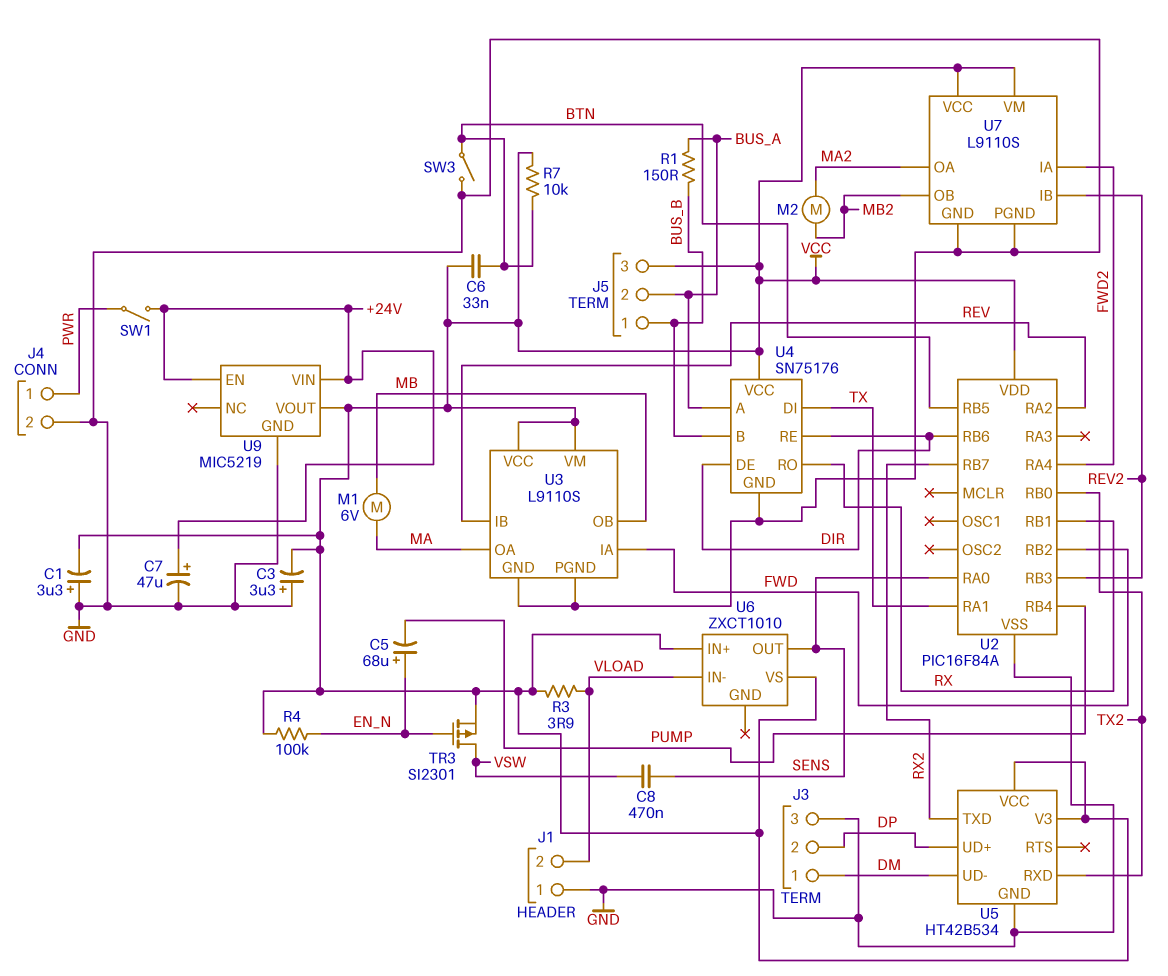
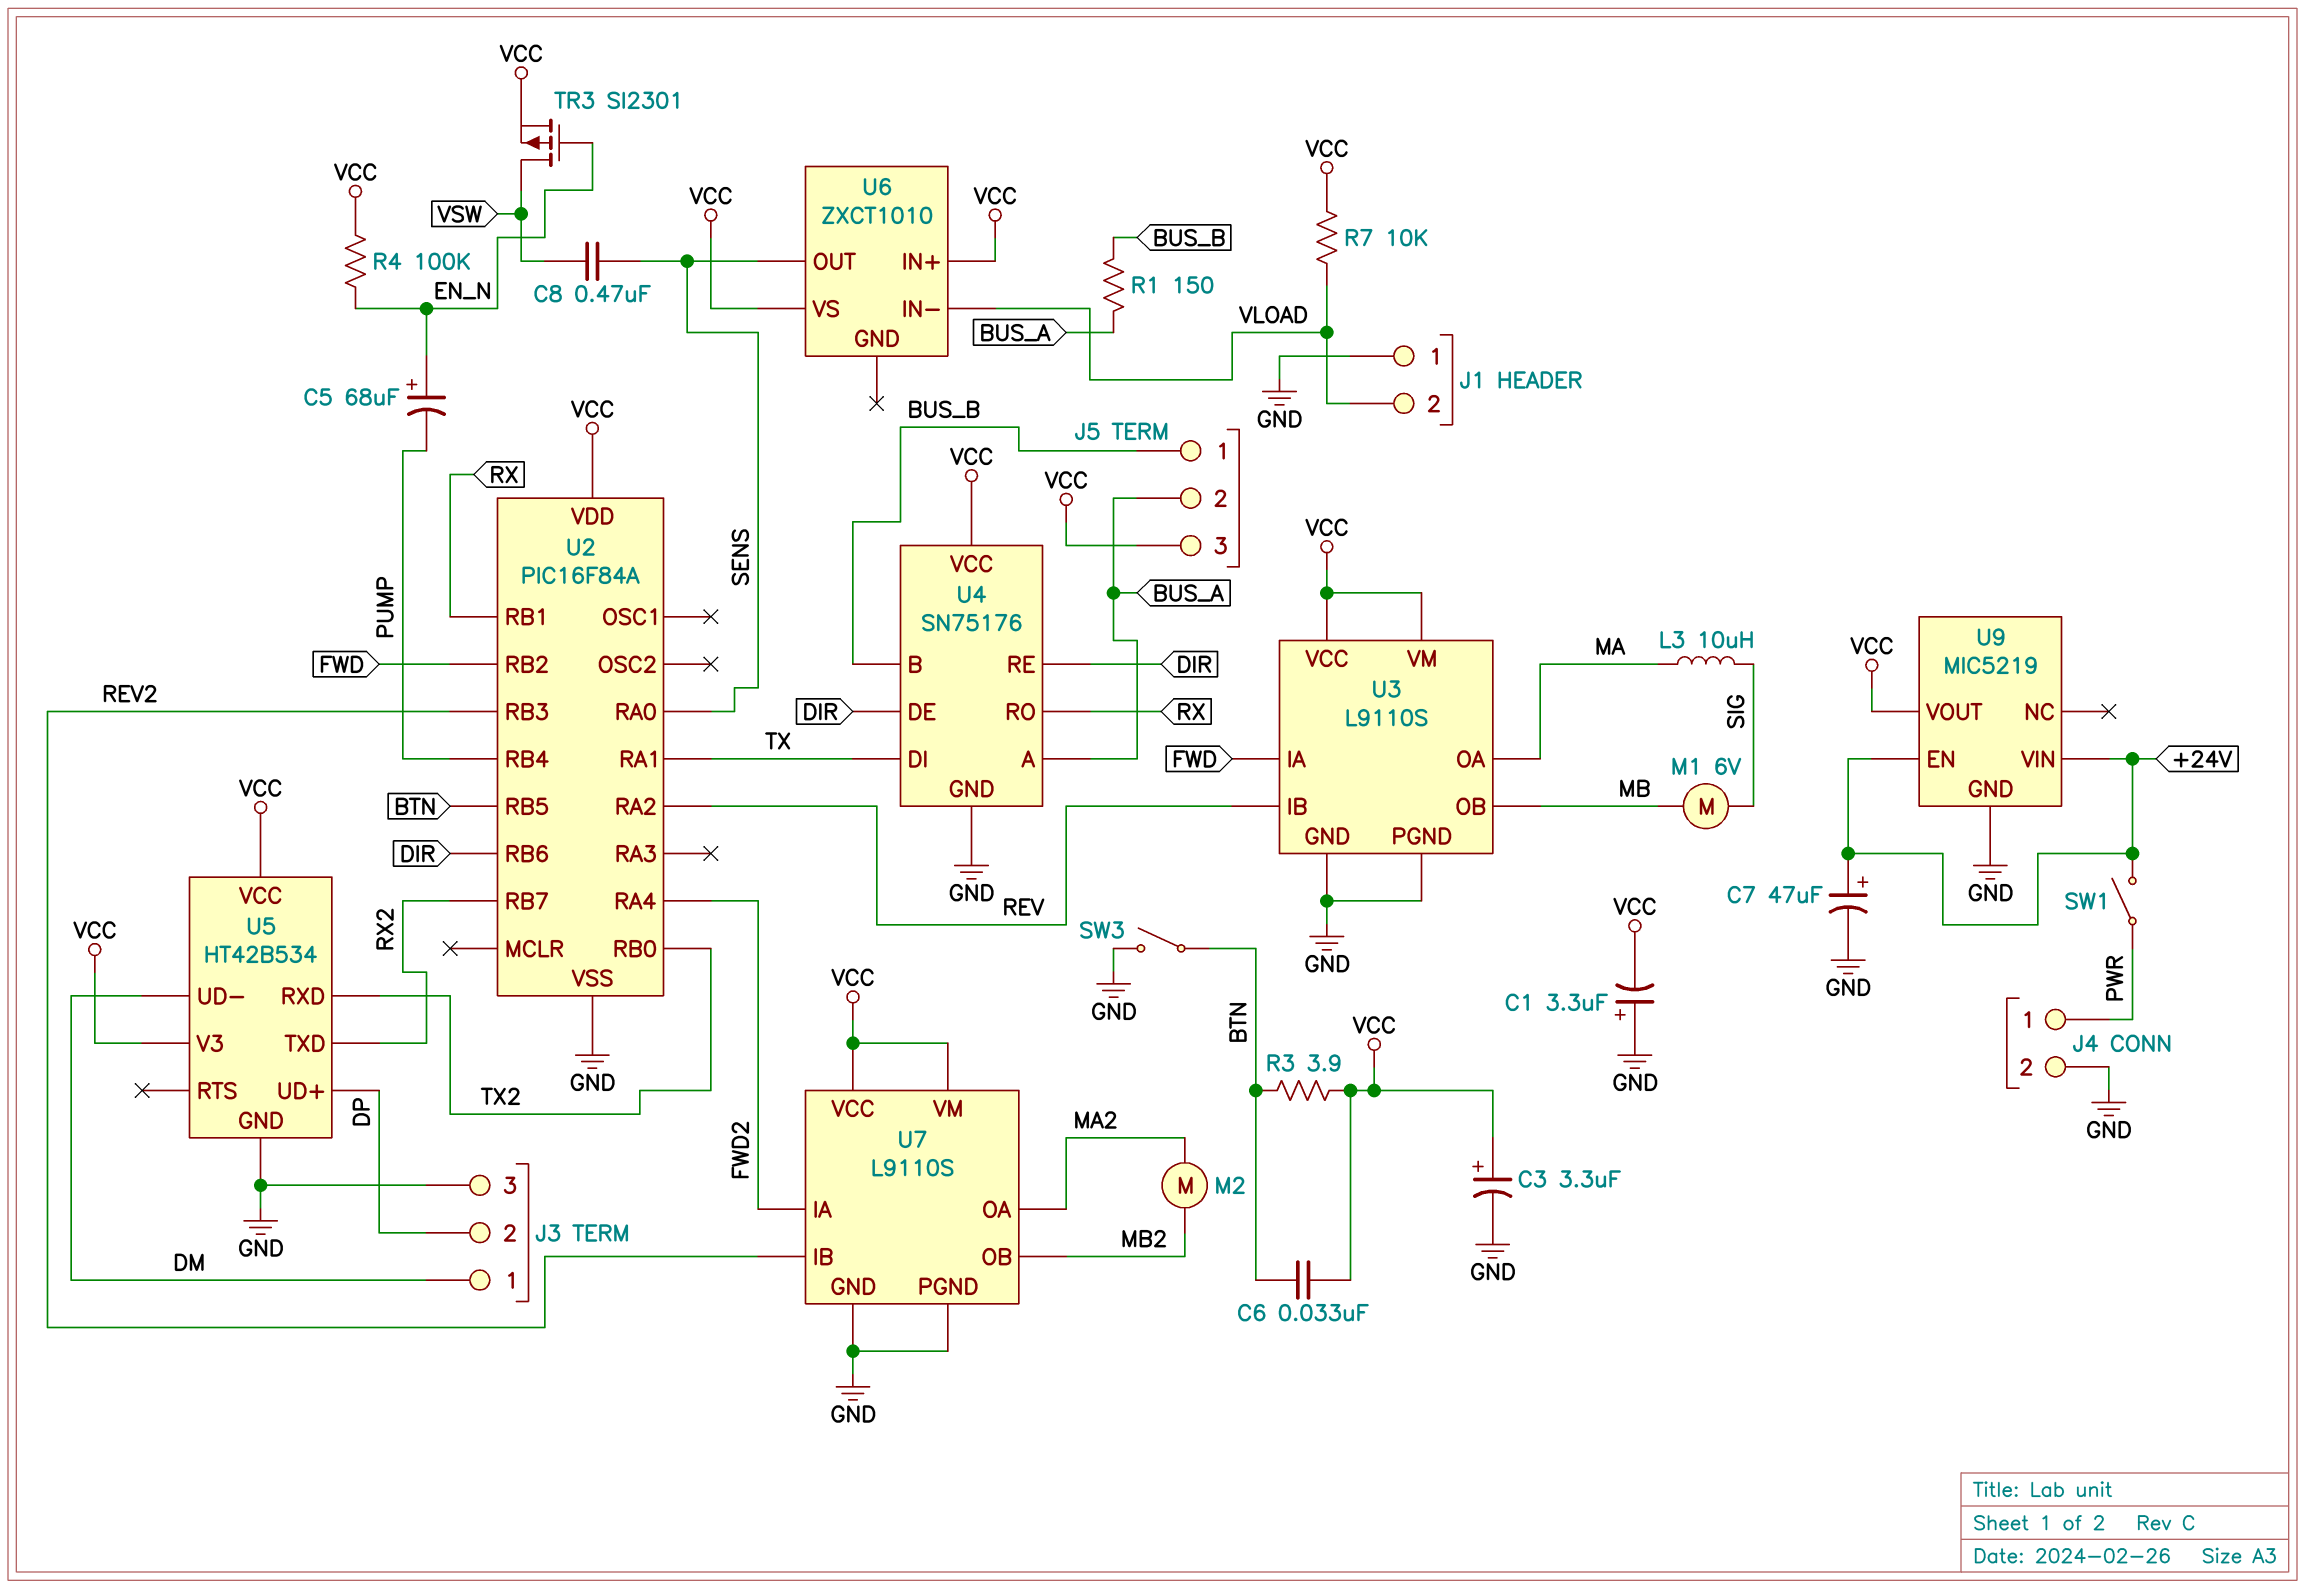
C3: 3.3uF (plus GND, minus VCC) -> 3.3uF (plus VCC, minus GND)
L3: none -> 10uH (MA, SIG)
M1: motor 6V (MA, MB) -> motor 6V (MB, SIG)
R3: 3.9 (VCC, VLOAD) -> 3.9 (BTN, VCC)
R7: 10k (BTN, VCC) -> 10k (VCC, VLOAD)

